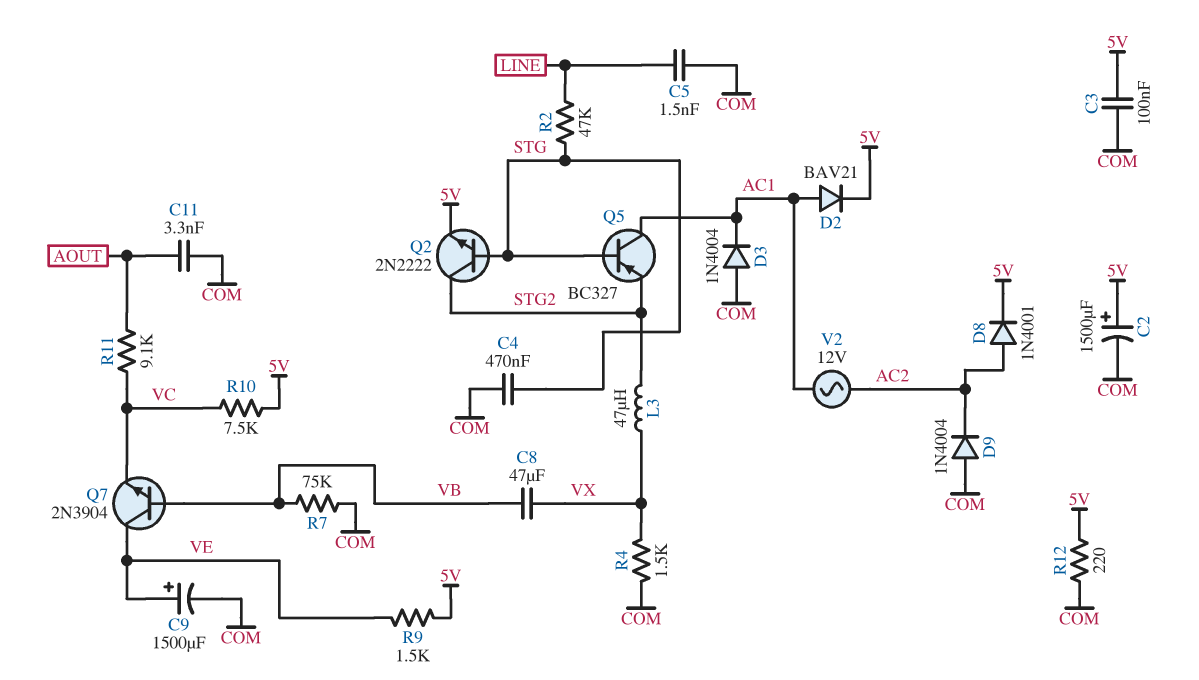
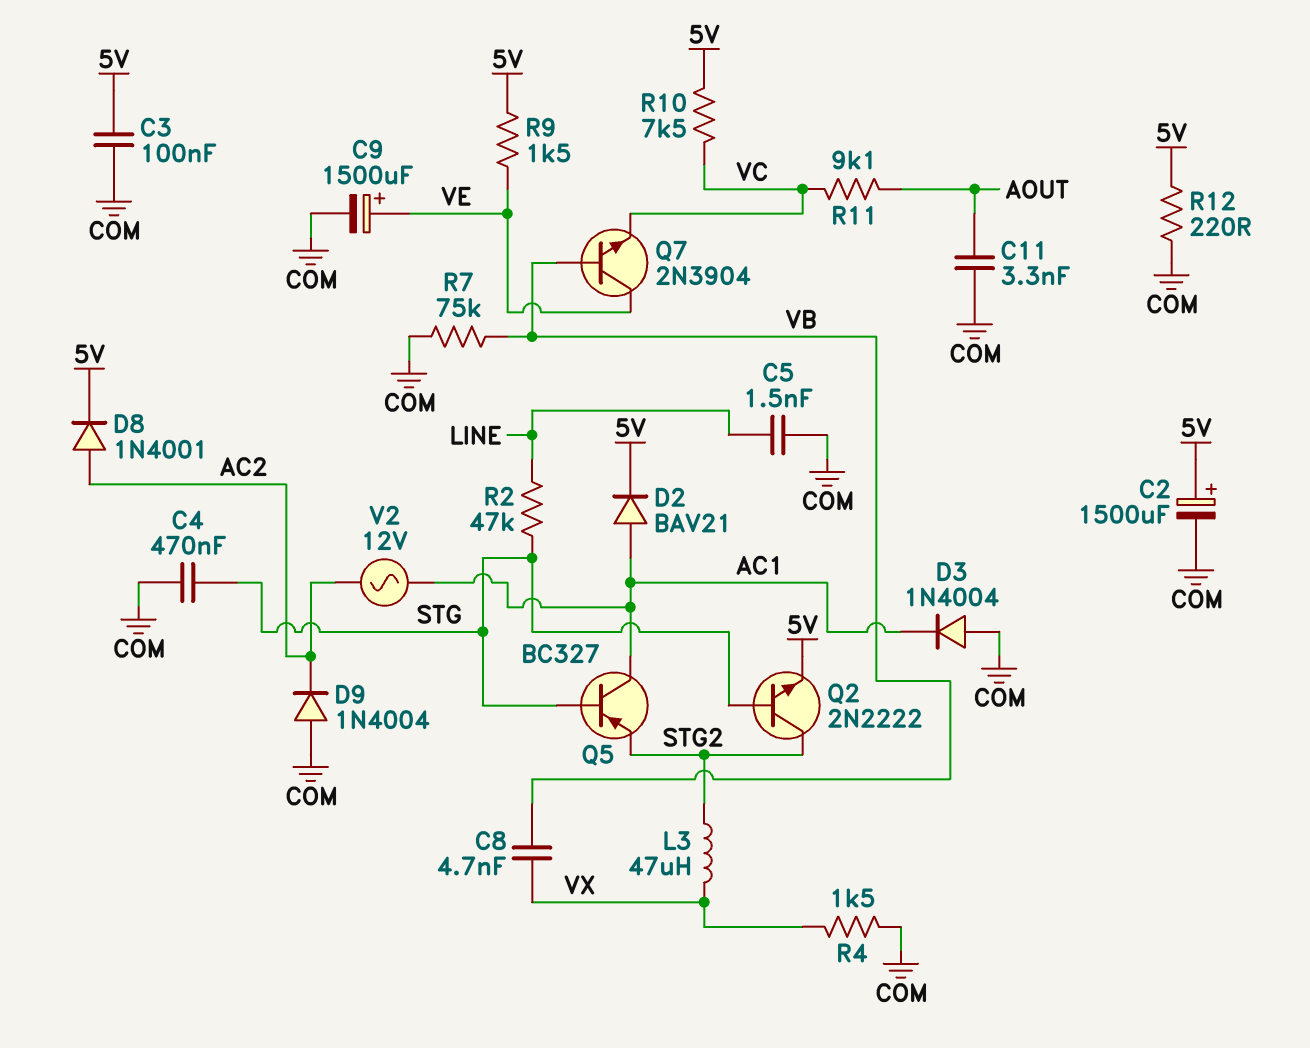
C8: 47uF (VB, VX) -> 4.7nF (VB, VX)

